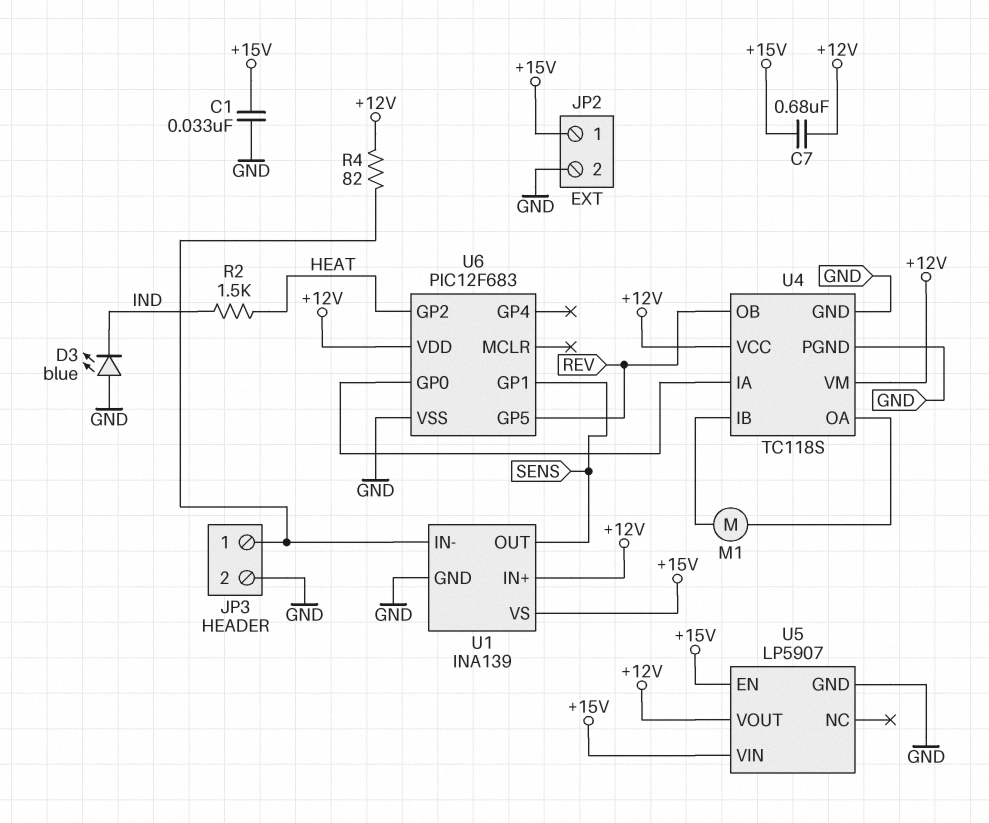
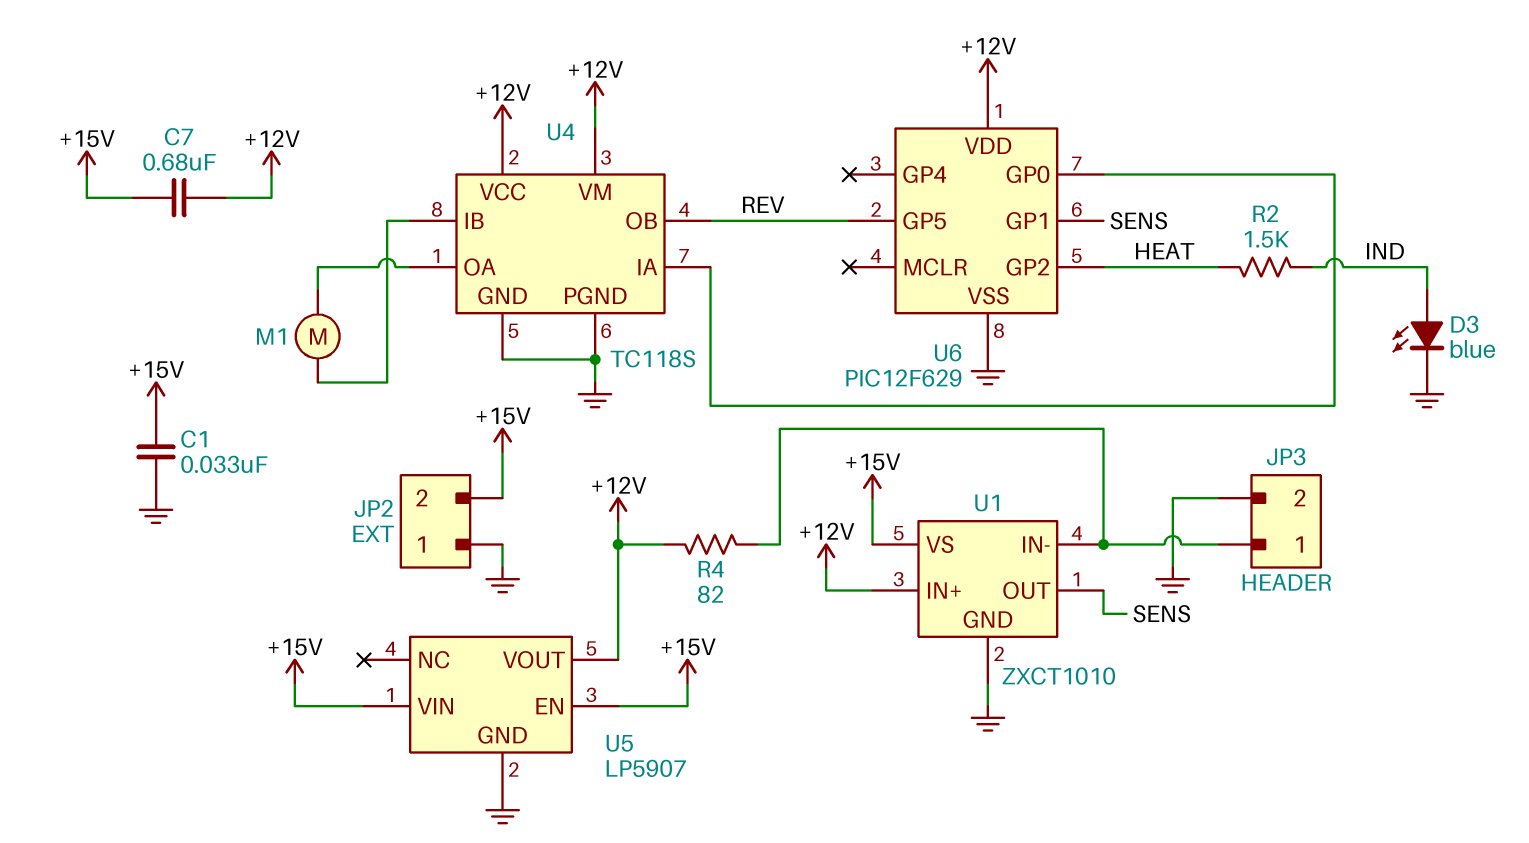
D3: LED blue (A GND, K IND) -> LED blue (A IND, K GND)
JP2 pin 1: +15V -> GND
JP2 pin 2: GND -> +15V
U1: INA139 -> ZXCT1010
U6: PIC12F683 -> PIC12F629

